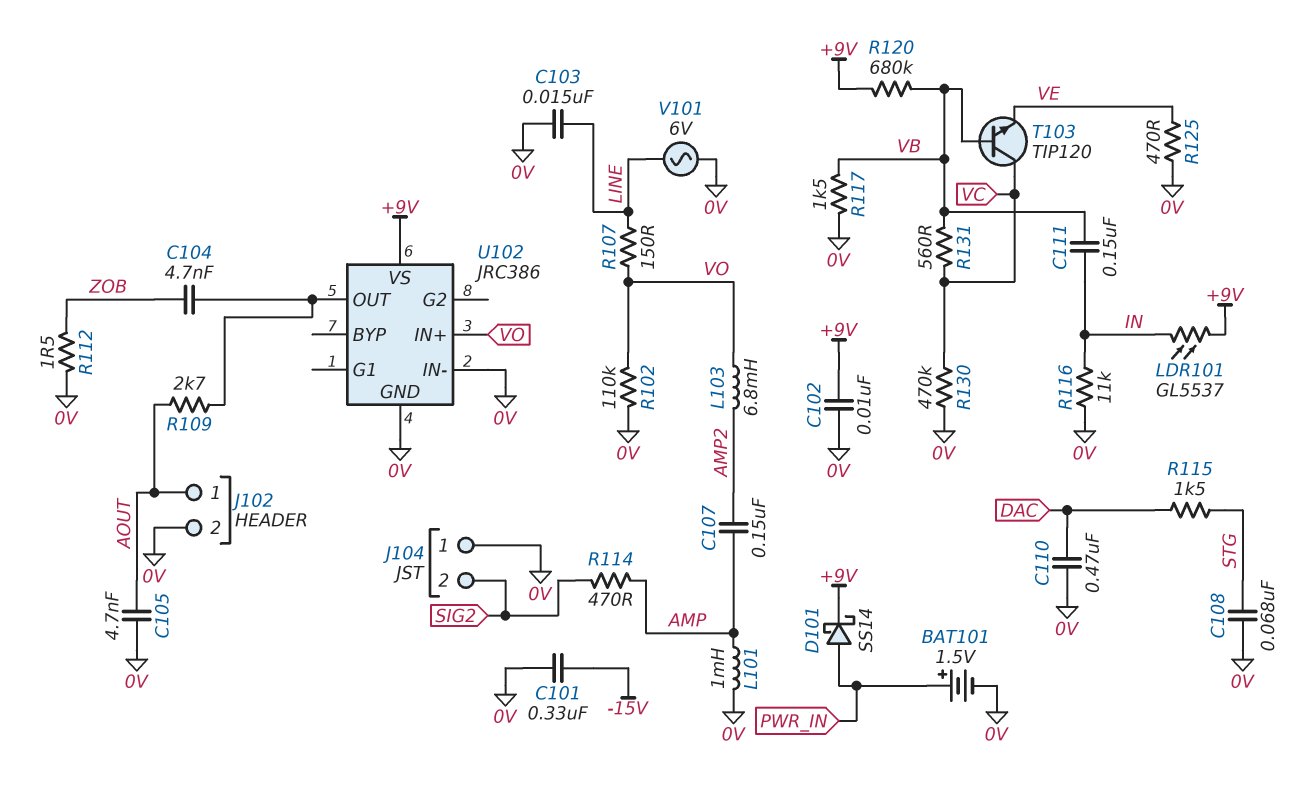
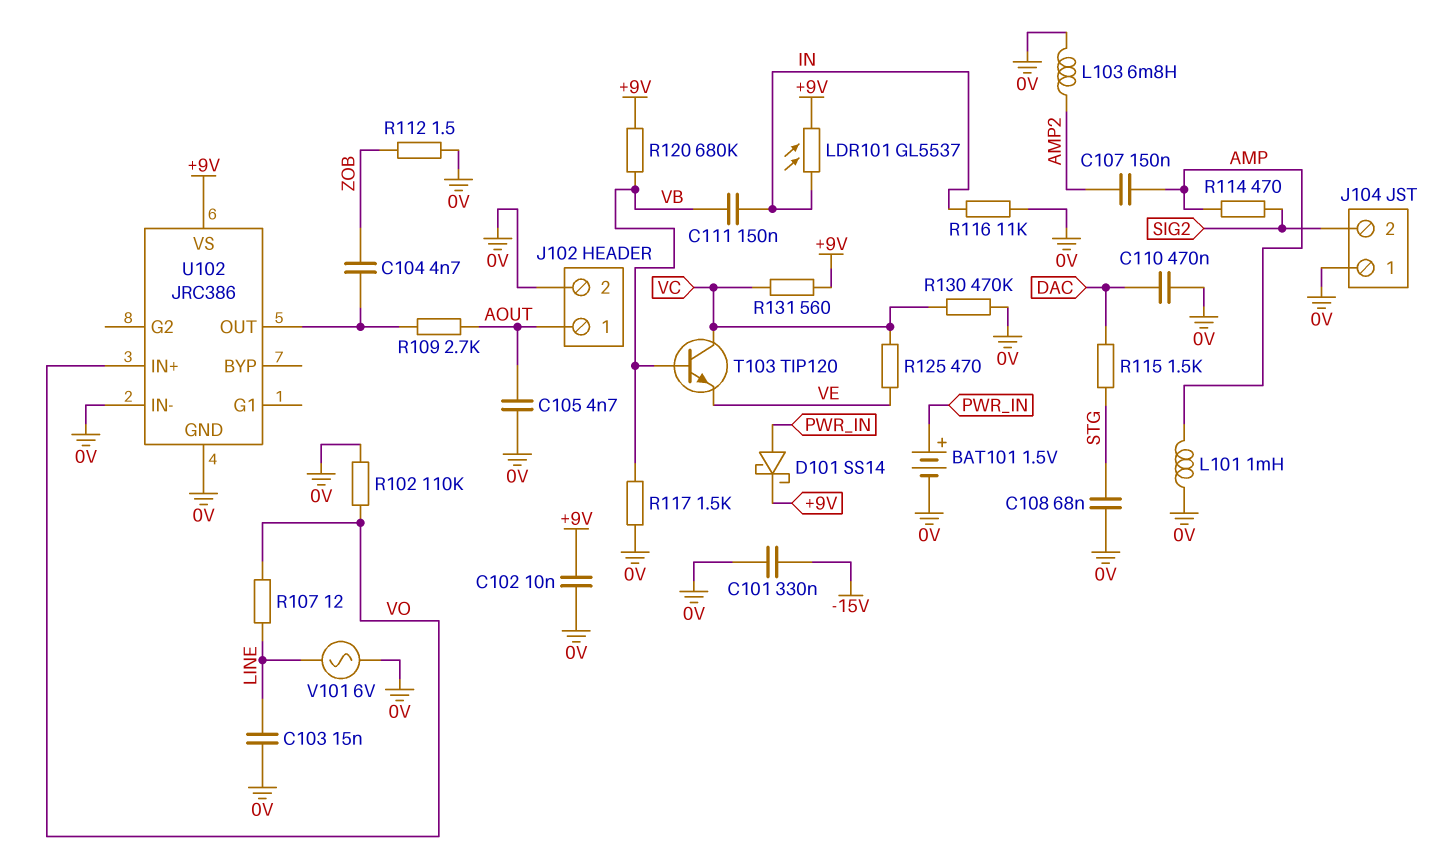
L103: 6.8mH (AMP2, VO) -> 6.8mH (0V, AMP2)
R107: 150 (LINE, VO) -> 12 (LINE, VO)
R125: 470 (0V, VE) -> 470 (VC, VE)
R131: 560 (VB, VC) -> 560 (+9V, VC)

